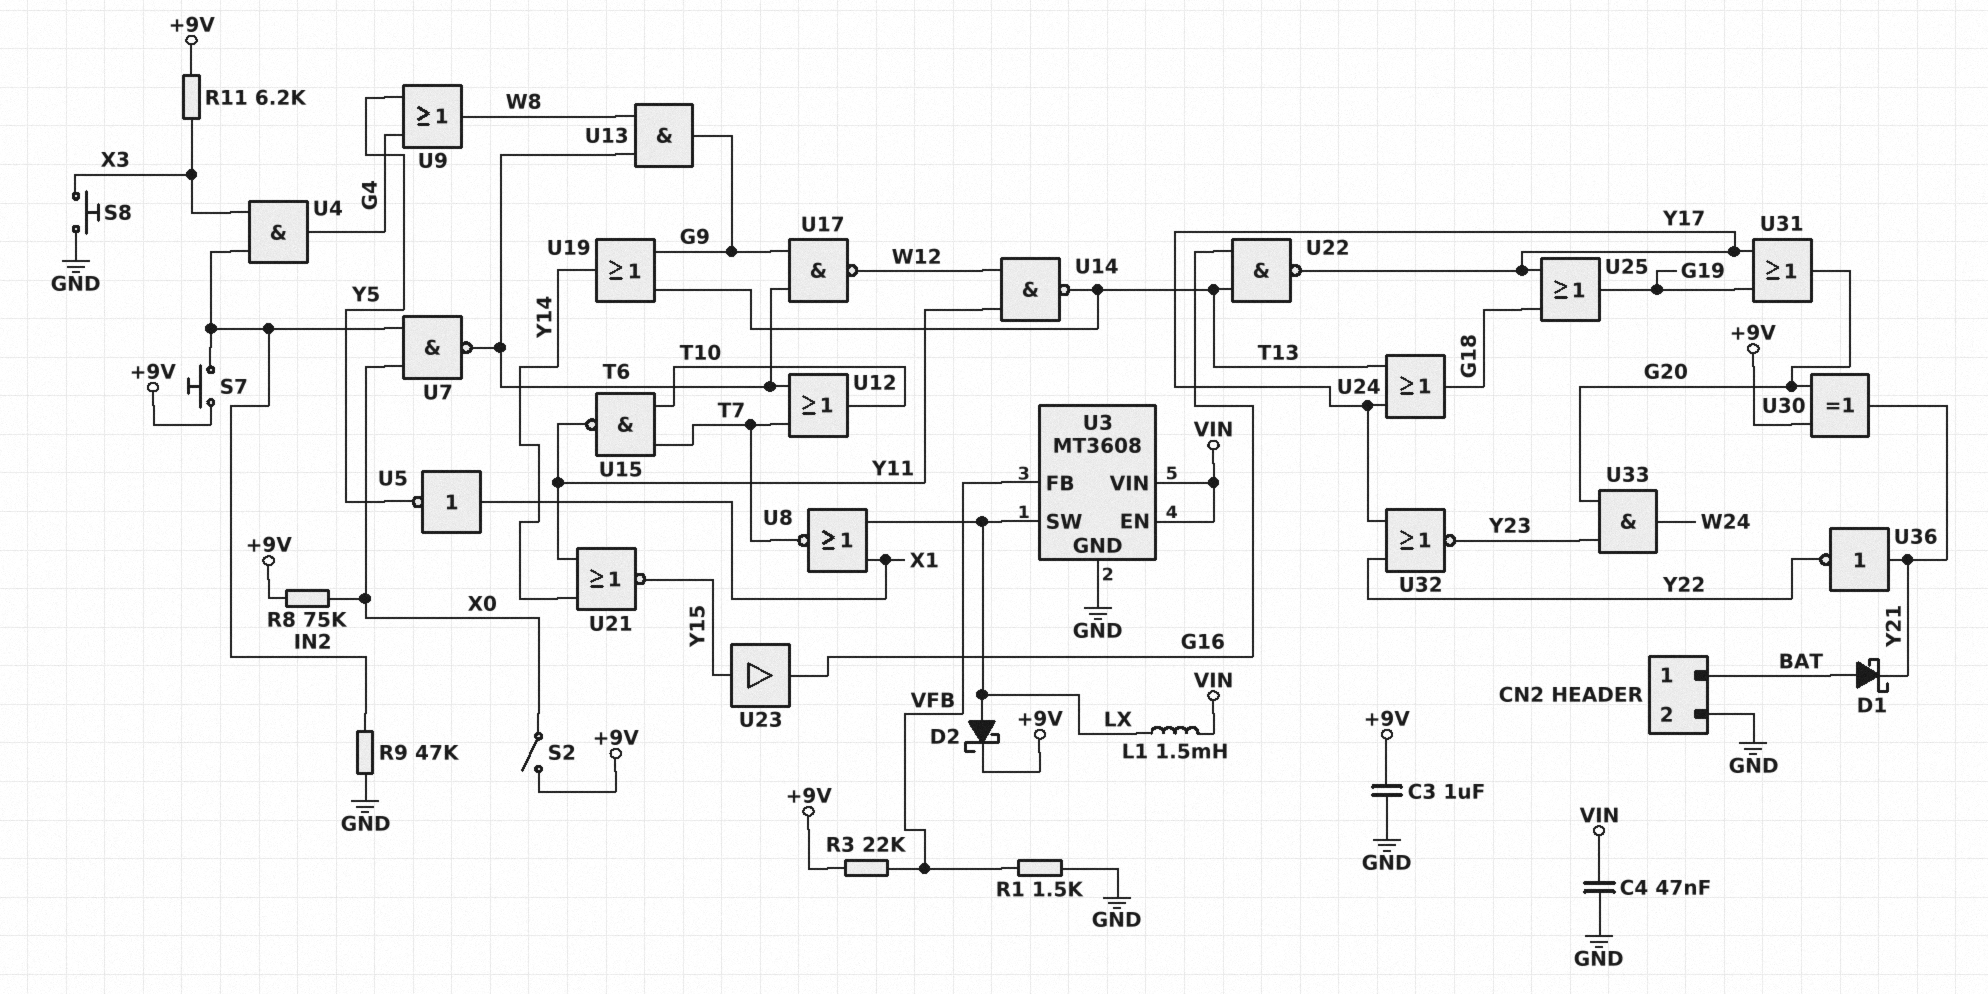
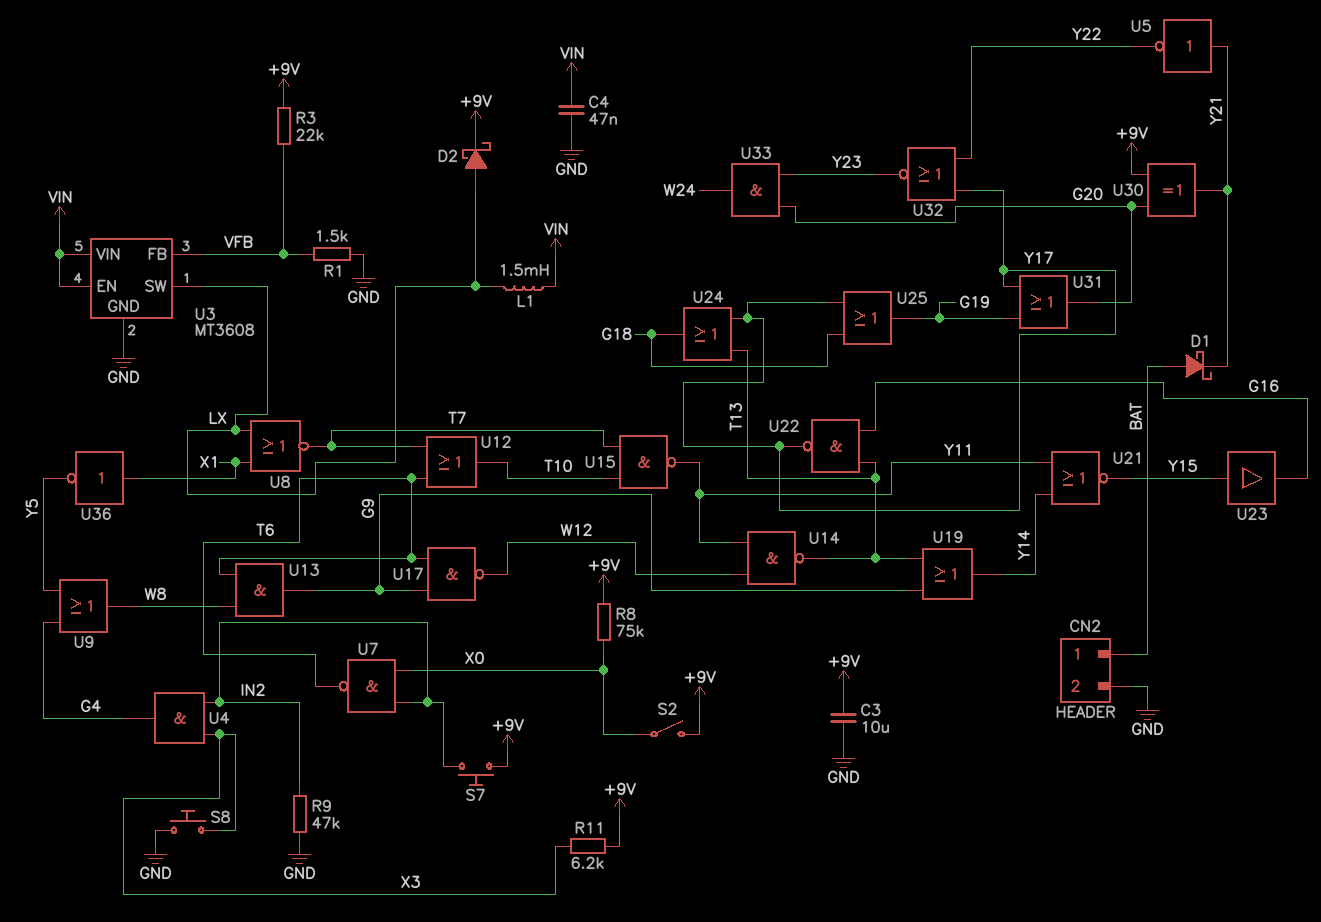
C3: 1uF (+9V, GND) -> 10uF (+9V, GND)
U5: NOT (in X1, out Y5) -> NOT (in Y21, out Y22)
U36: NOT (in Y21, out Y22) -> NOT (in X1, out Y5)

